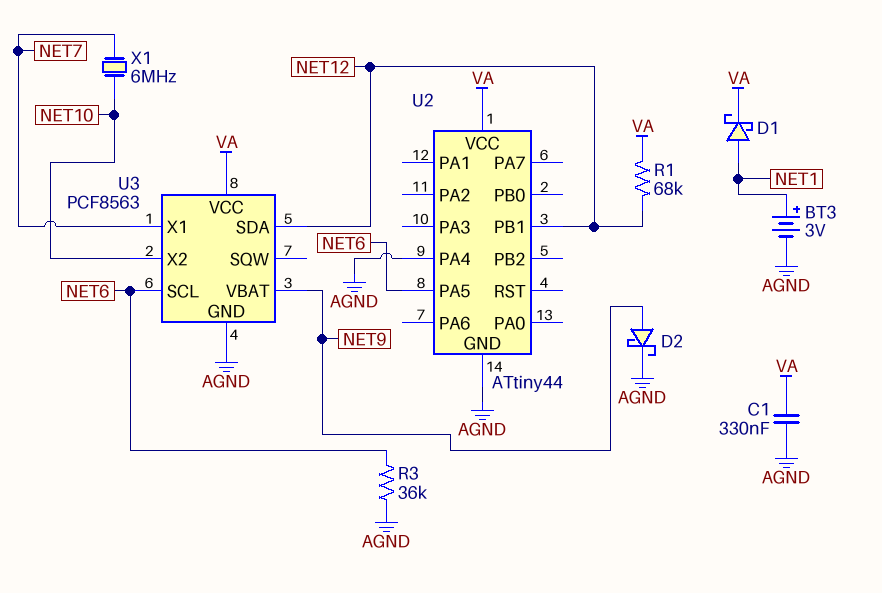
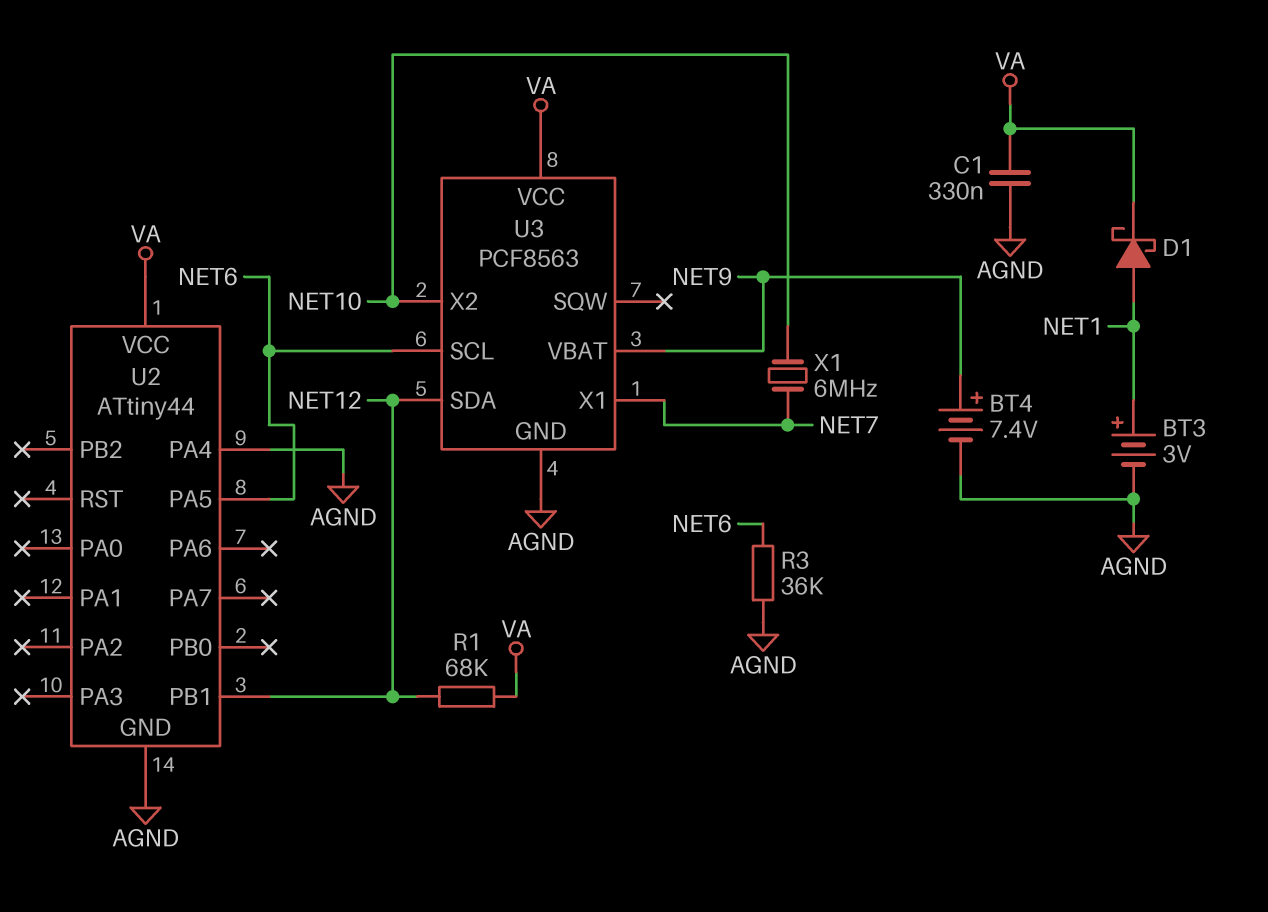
BT4: none -> 7.4V (plus NET9, minus AGND)
D2: schottky (A NET9, K AGND) -> none

